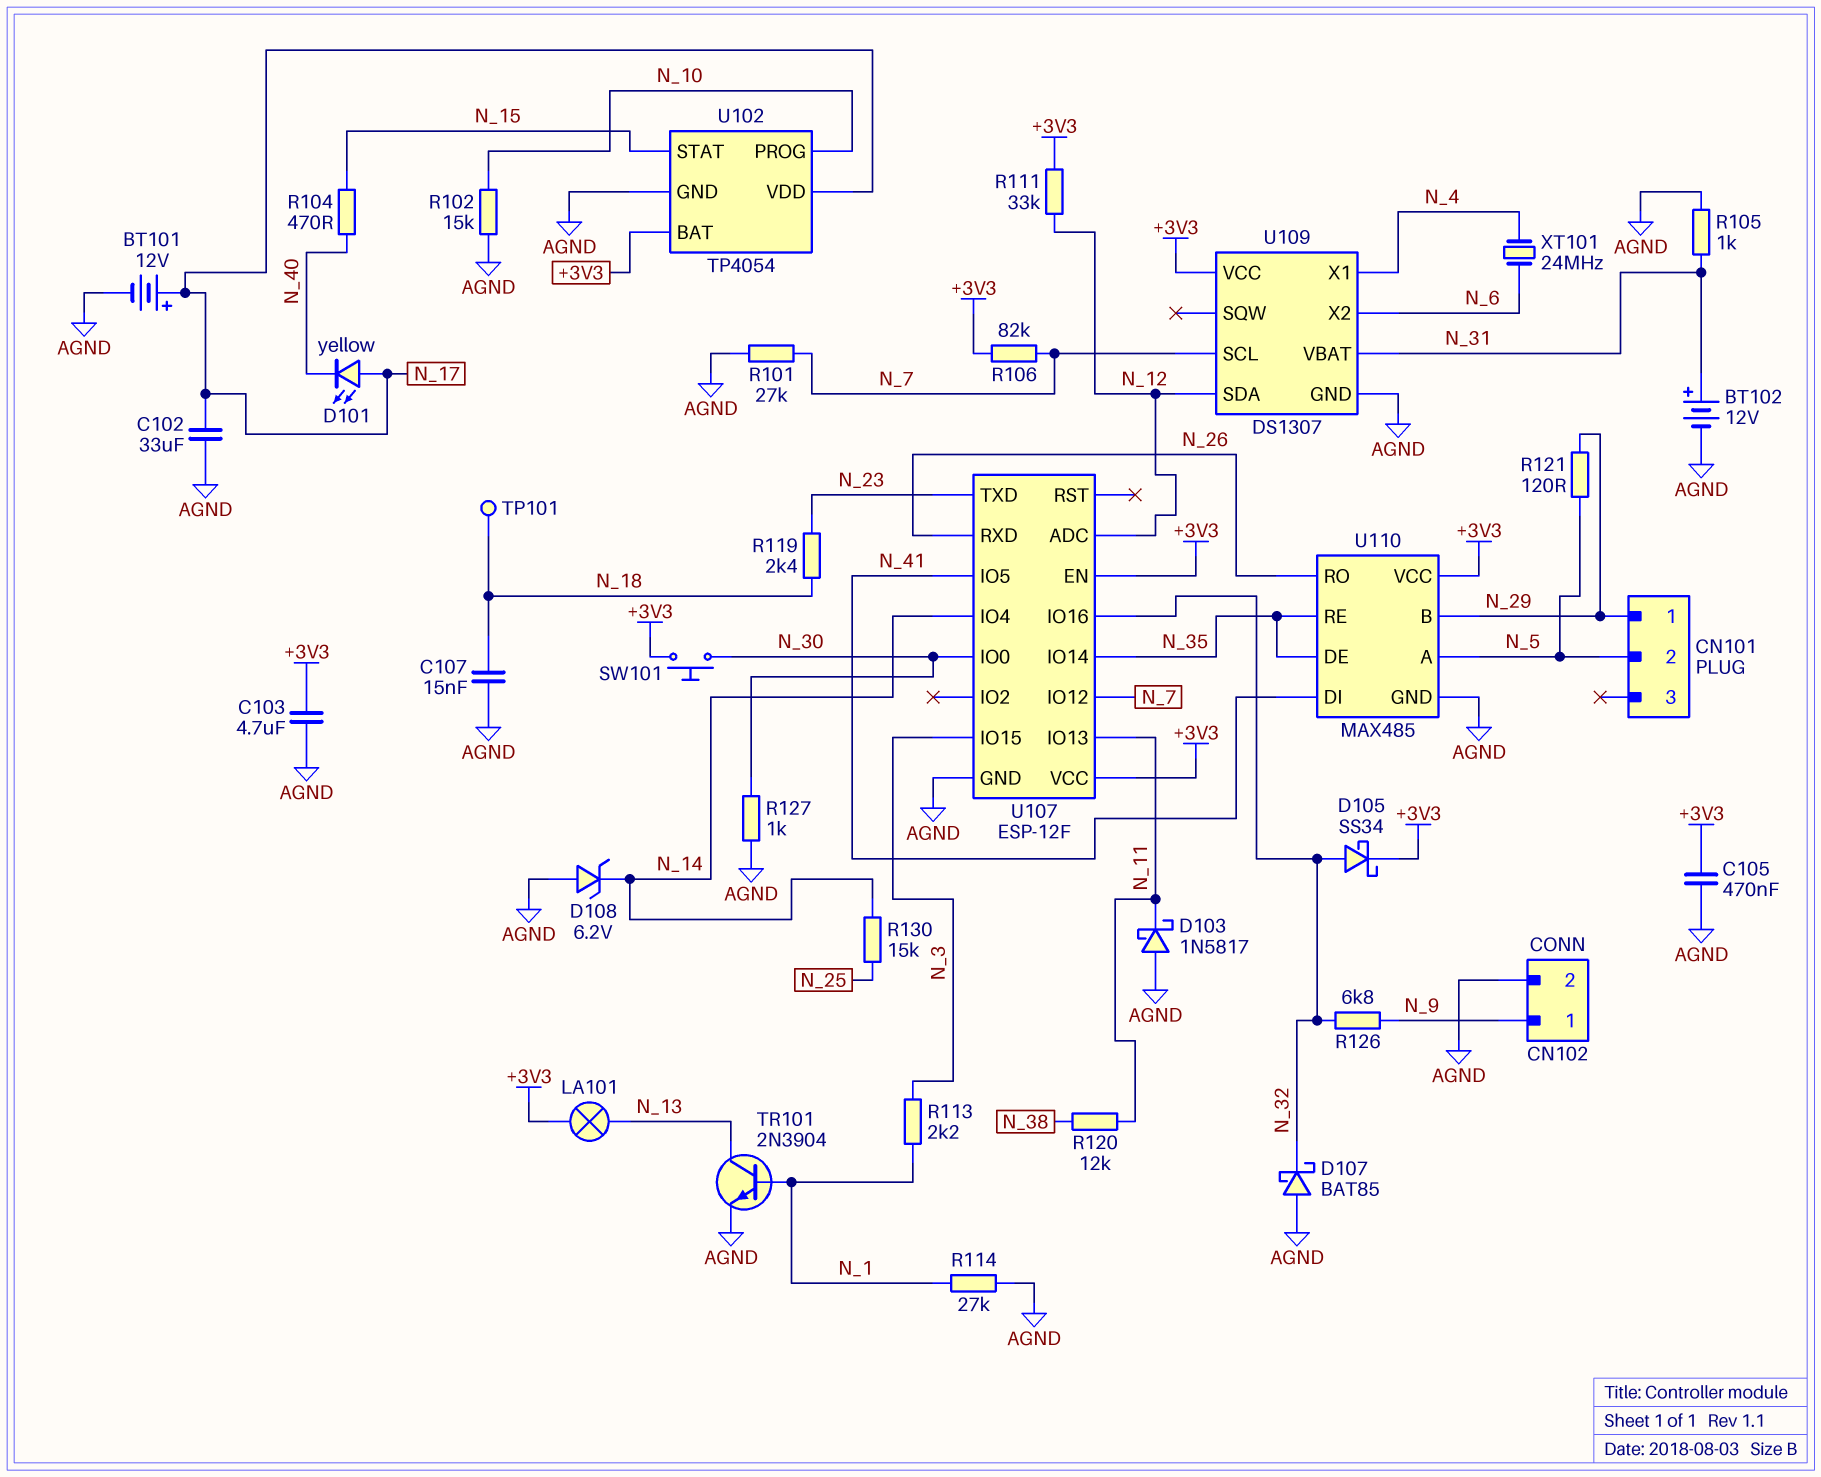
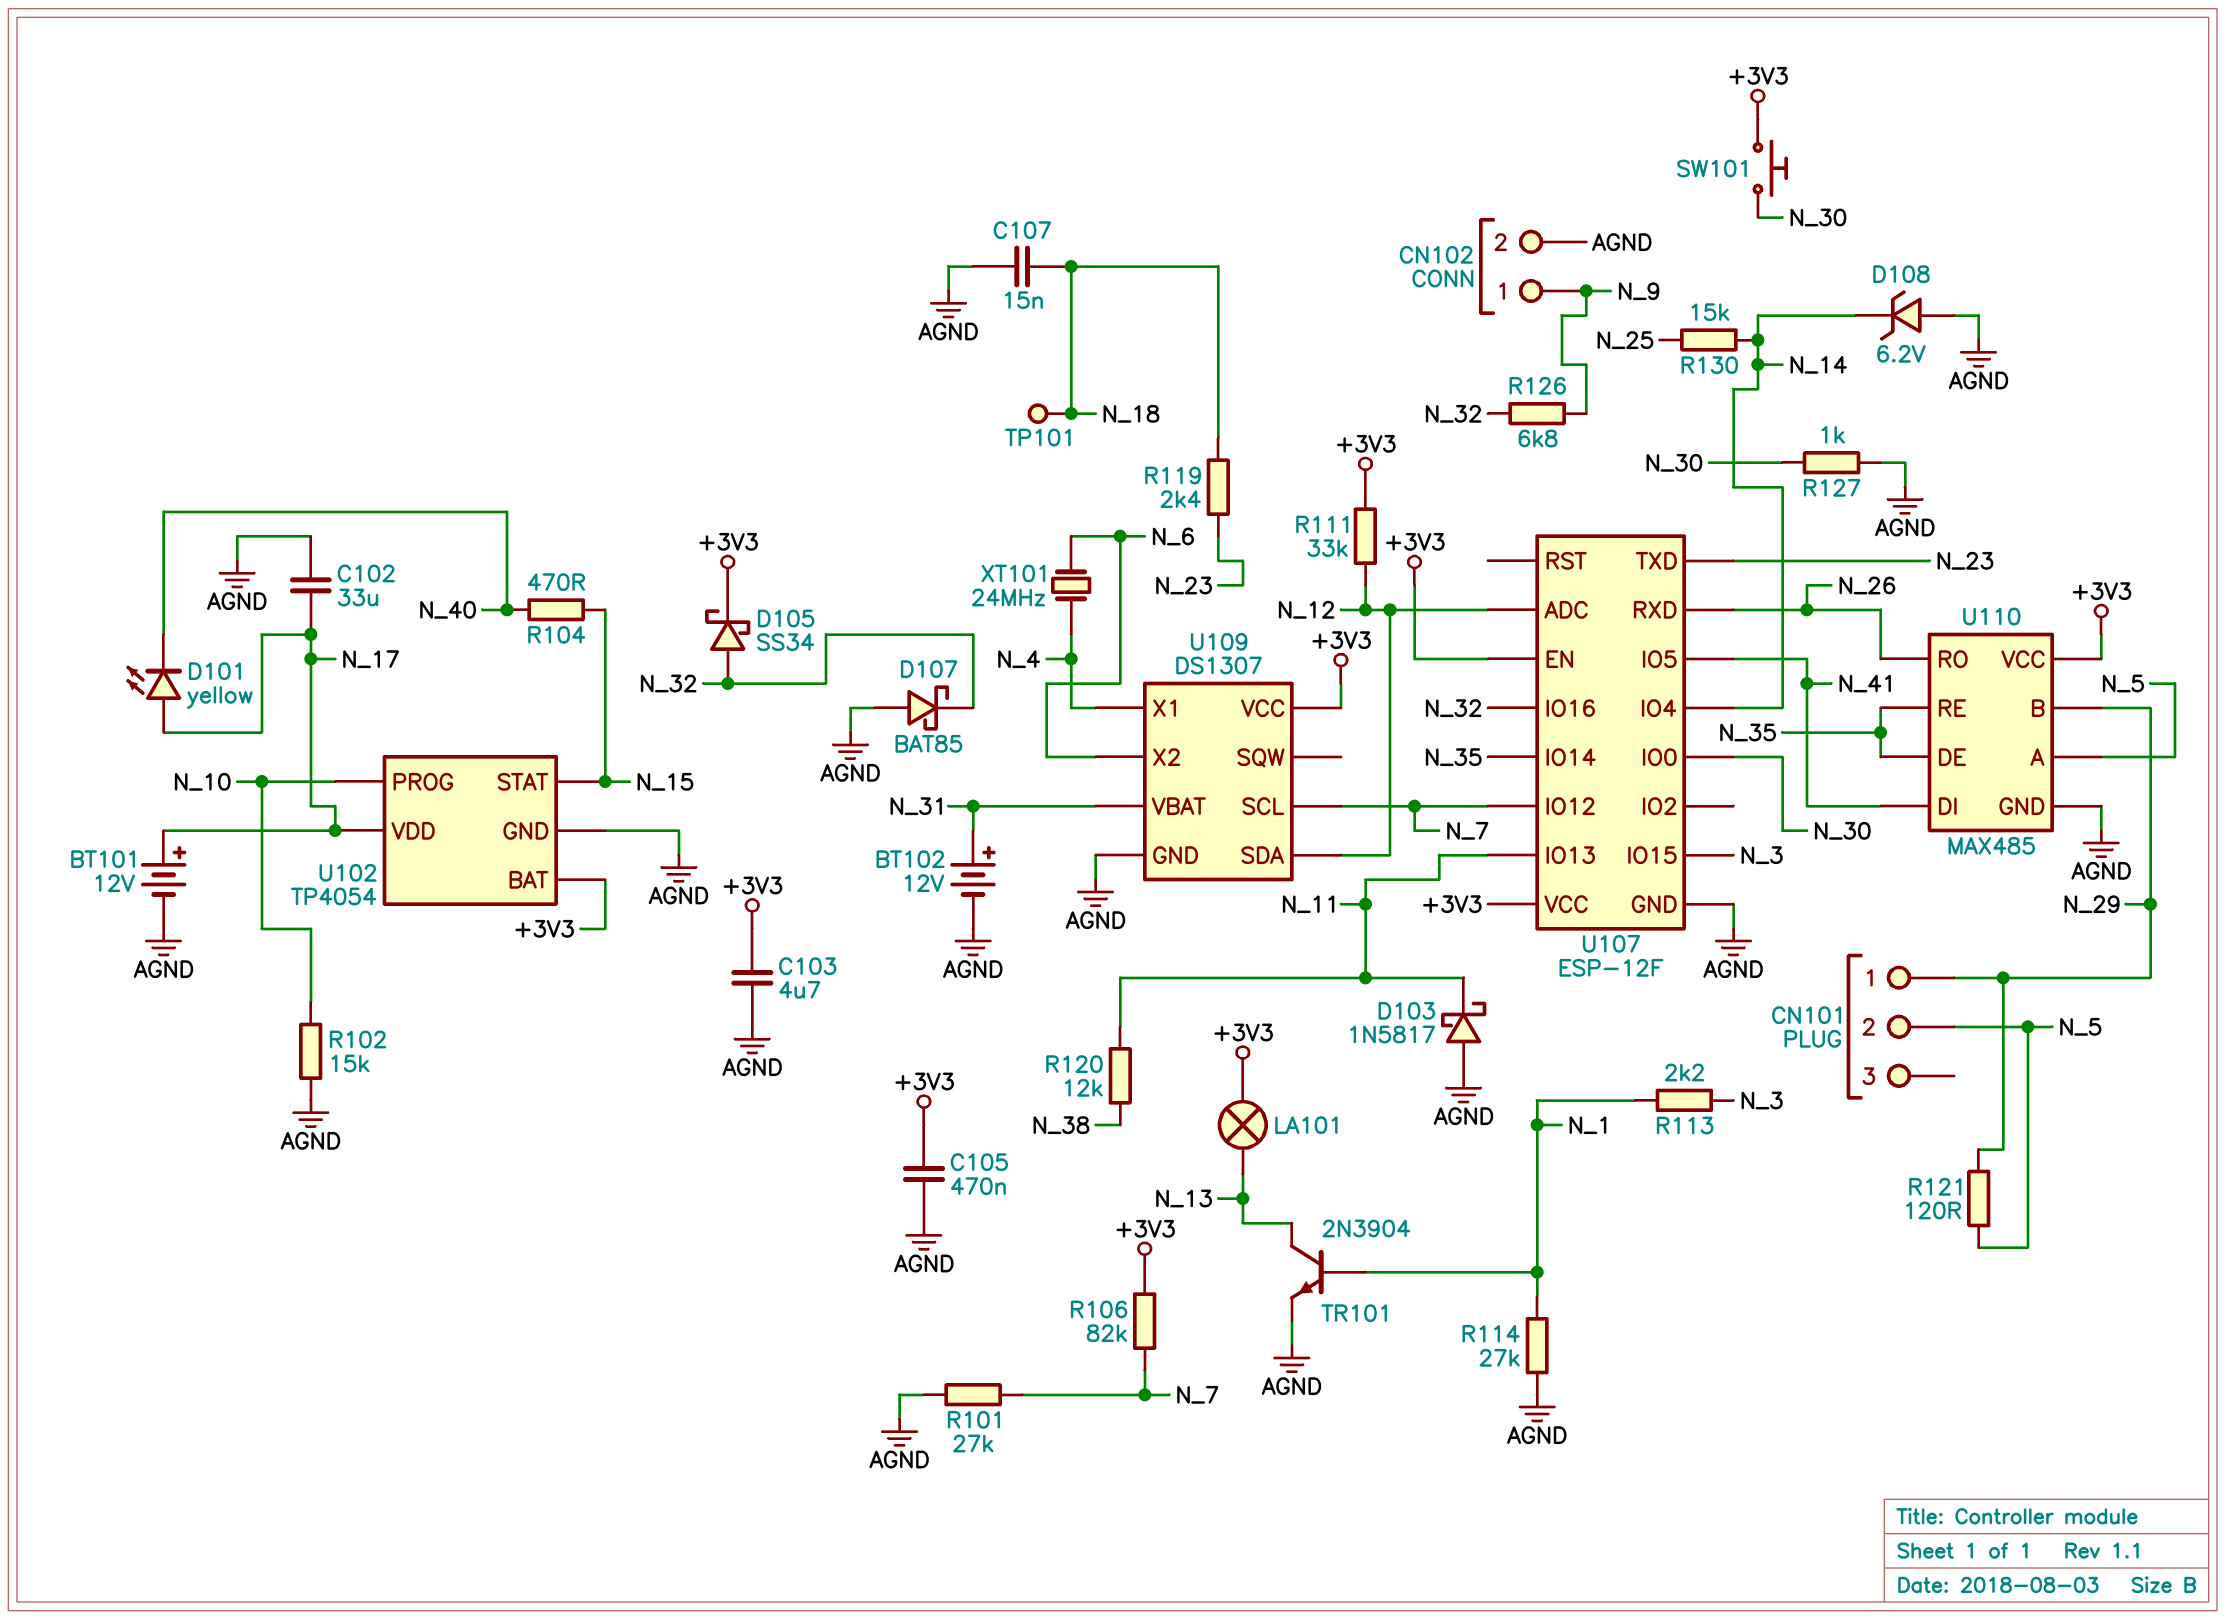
R105: 1k (AGND, N_31) -> none

